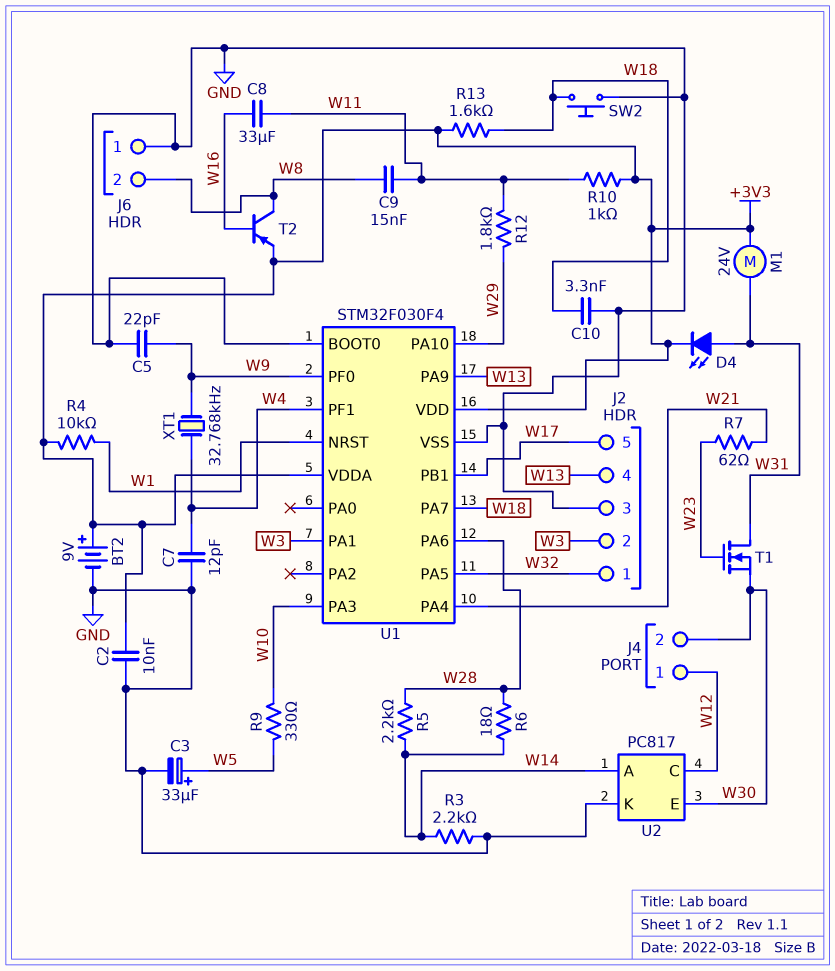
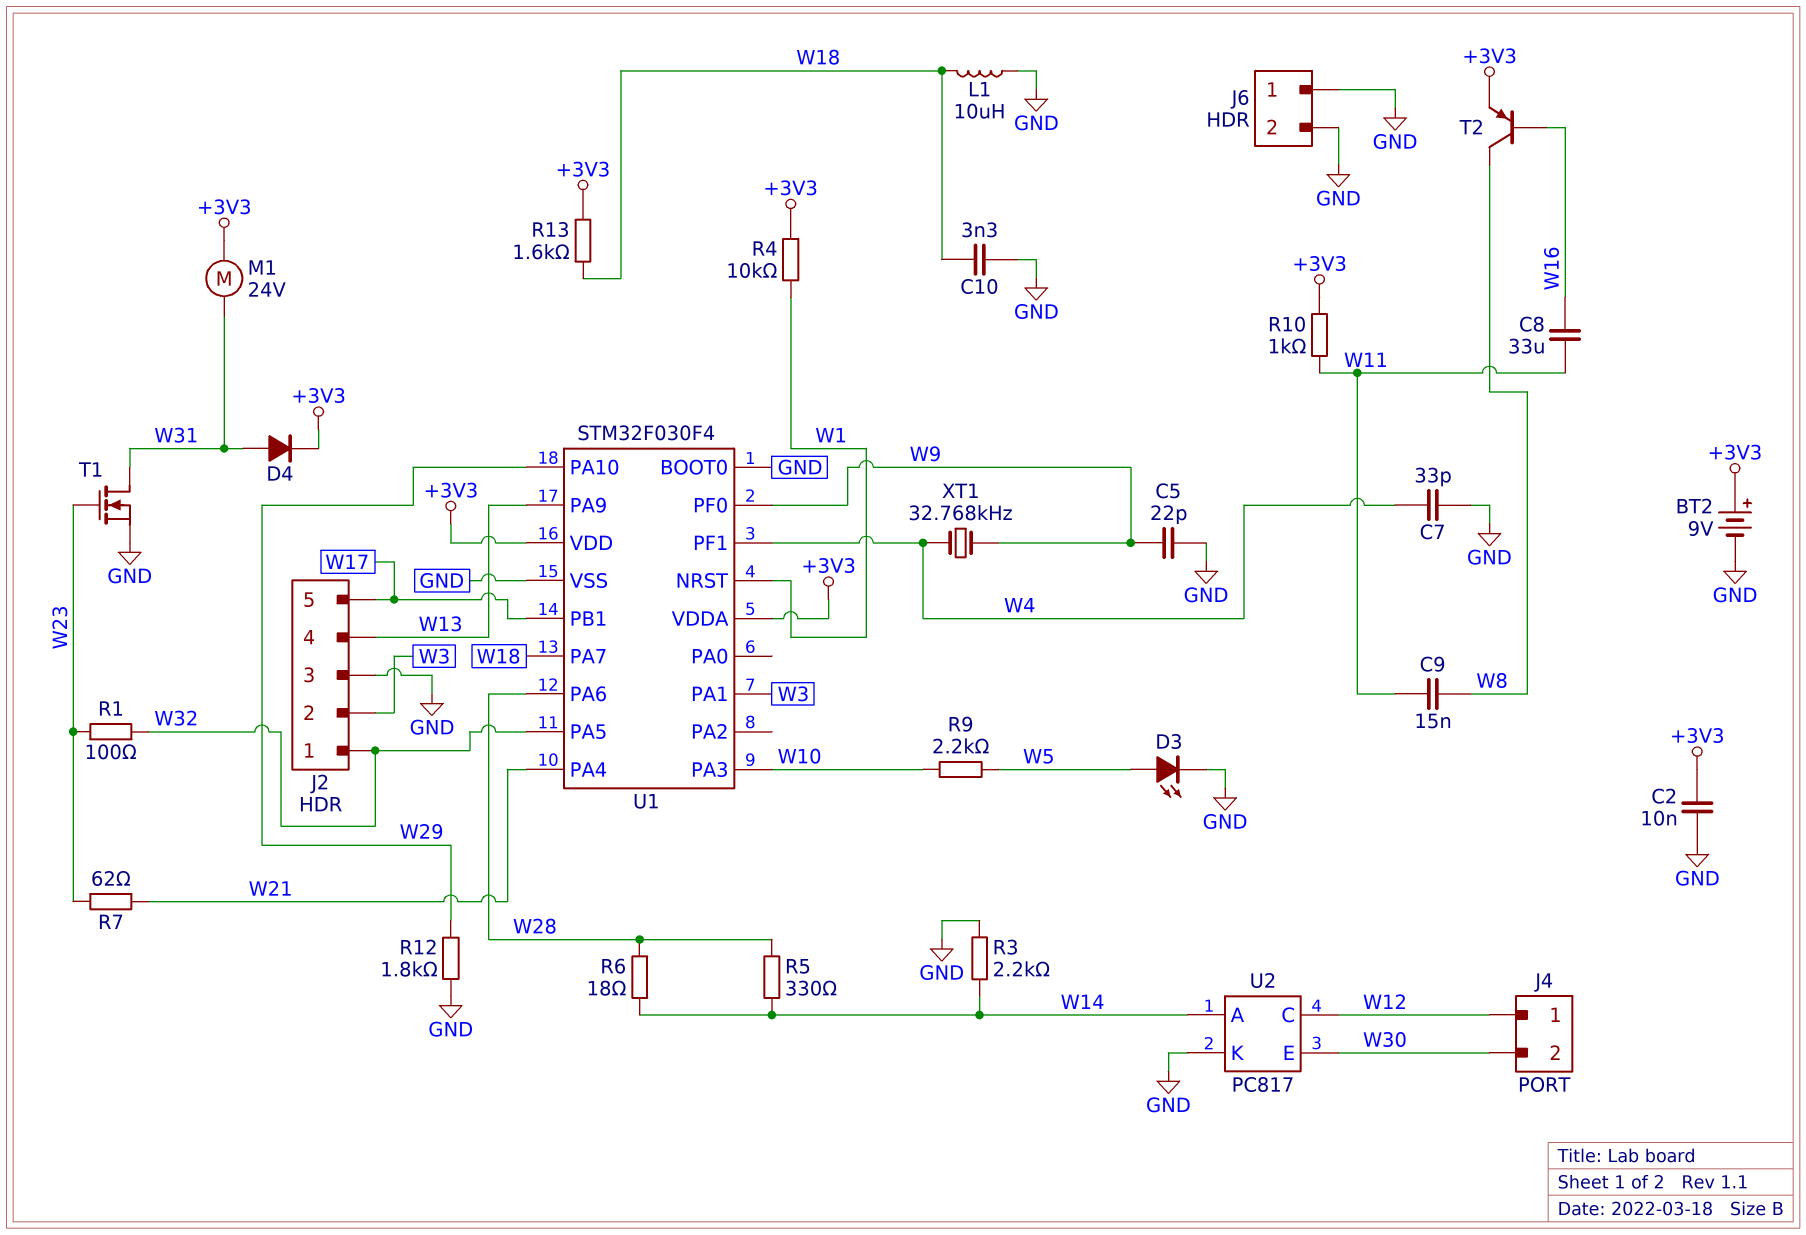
C3: 33uF (plus W5, minus GND) -> none
C7: 12pF (GND, W4) -> 33pF (GND, W4)
D3: none -> LED (A W5, K GND)
D4: LED (A W31, K +3V3) -> diode (A W31, K +3V3)
J6 pin 2: W8 -> GND
L1: none -> 10uH (GND, W18)
R1: none -> 100 (W23, W32)
R5: 2.2k (W14, W28) -> 330 (W14, W28)
R9: 330 (W5, W10) -> 2.2k (W5, W10)
R12: 1.8k (W11, W29) -> 1.8k (GND, W29)
SW2: button (GND, W18) -> none
T1: NMOS (G W23, D W31, S W30) -> NMOS (G W23, D W31, S GND)

